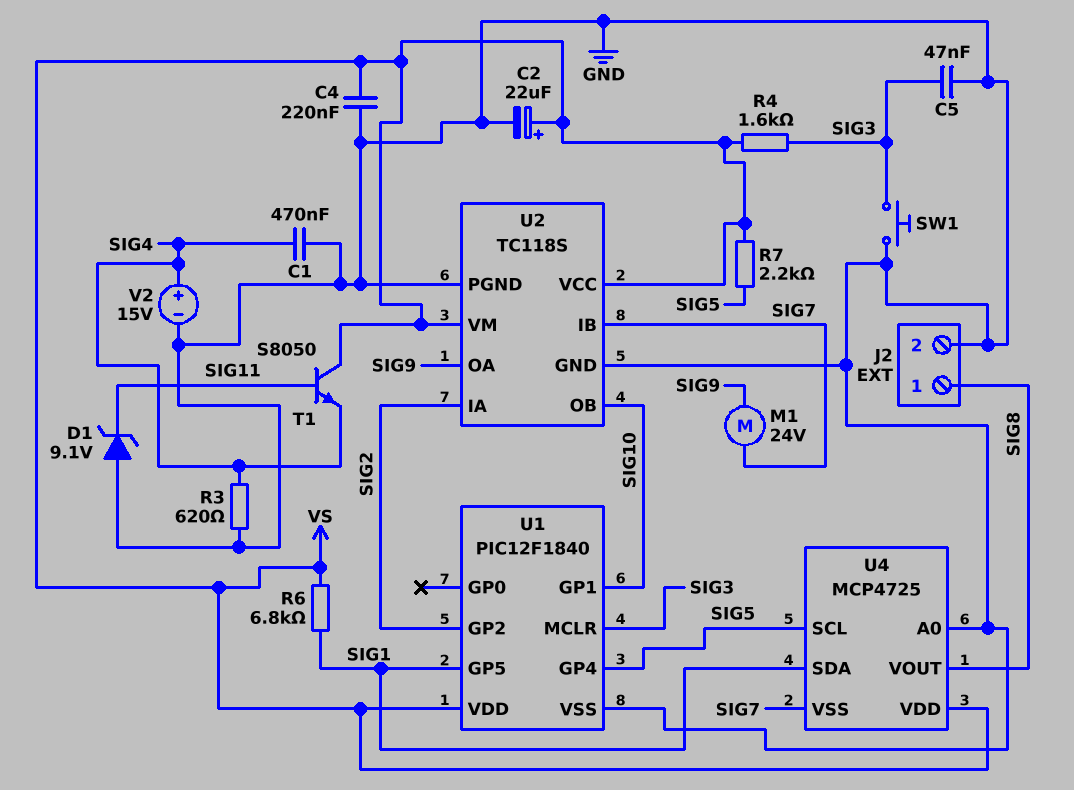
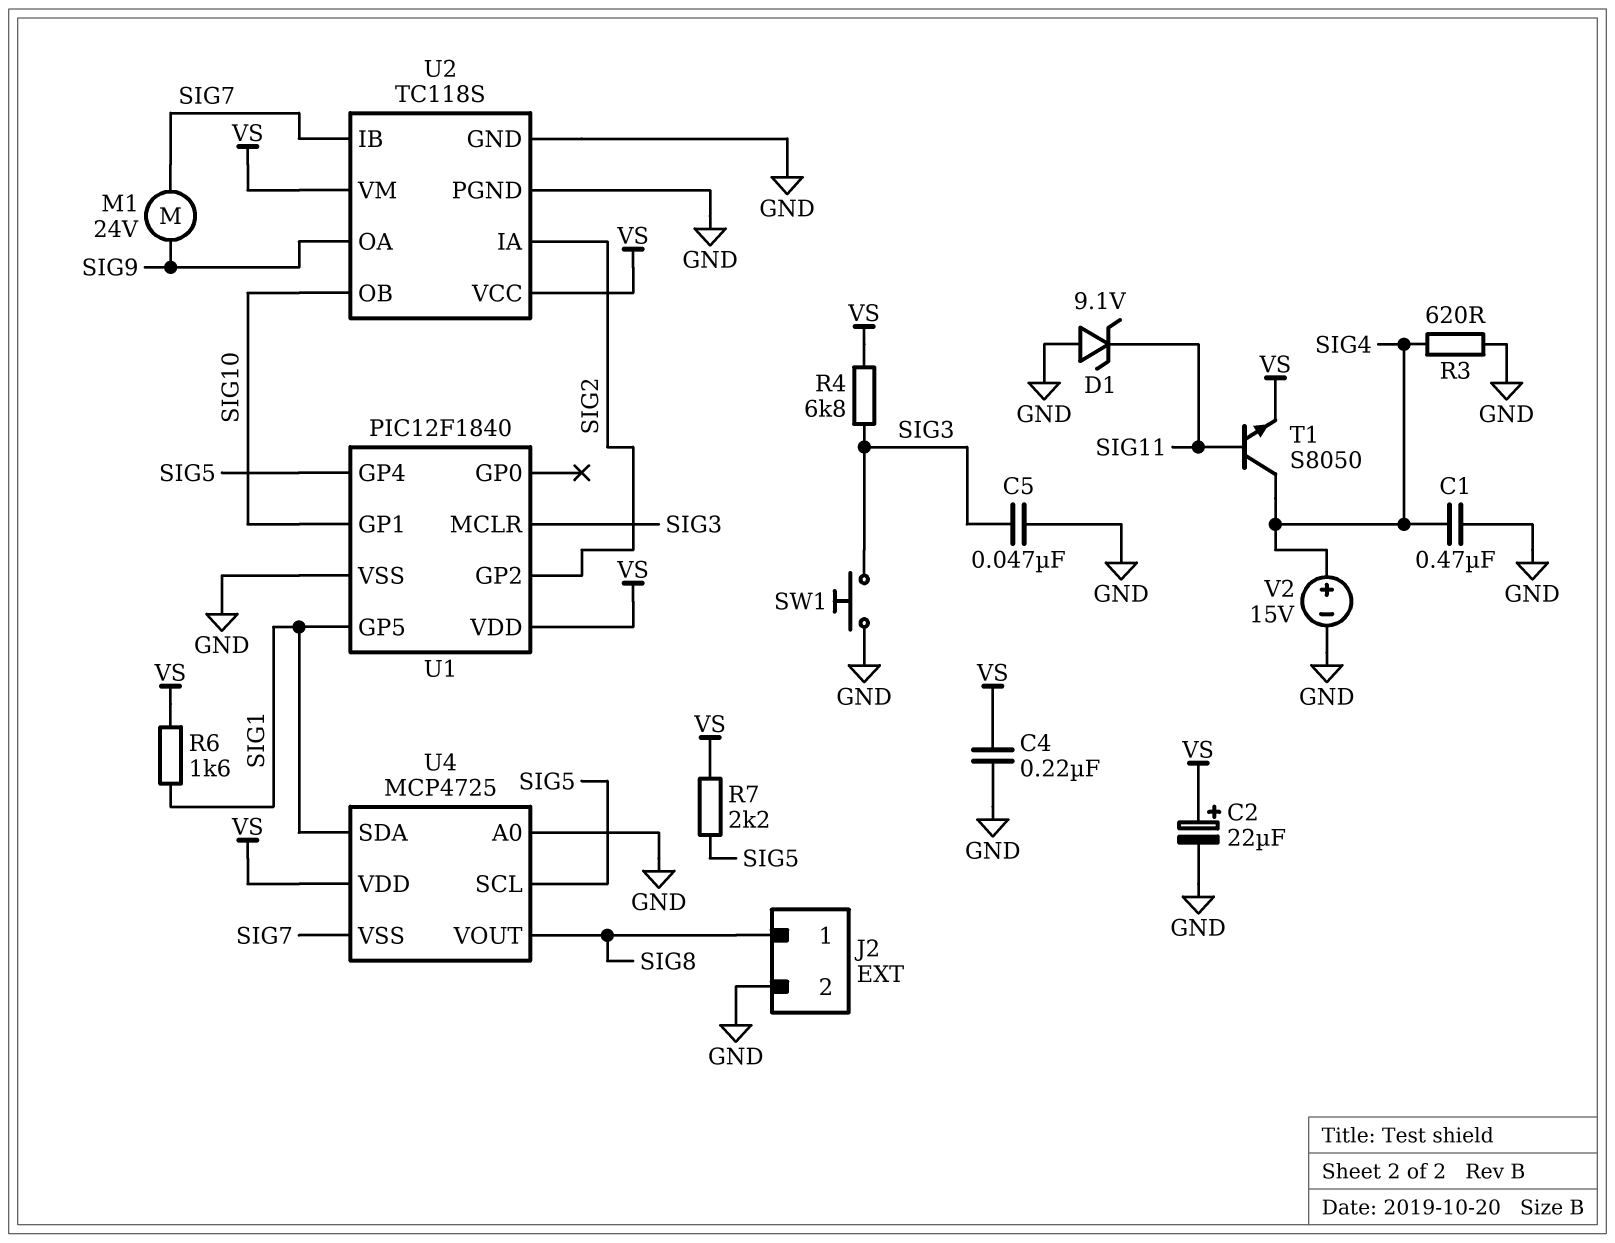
R4: 1.6k (SIG3, VS) -> 6.8k (SIG3, VS)
R6: 6.8k (SIG1, VS) -> 1.6k (SIG1, VS)
T1: NPN S8050 (B SIG11, C VS, E SIG4) -> NPN S8050 (B SIG11, C SIG4, E VS)

